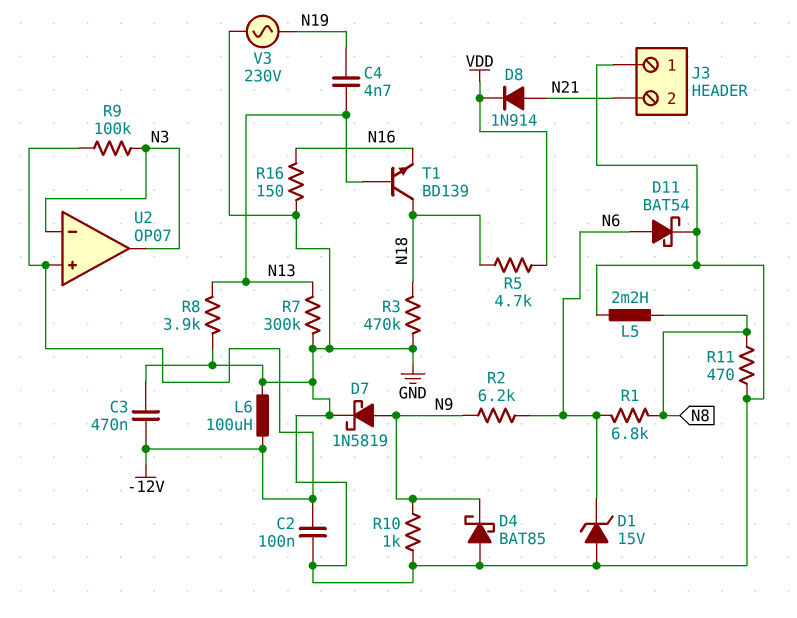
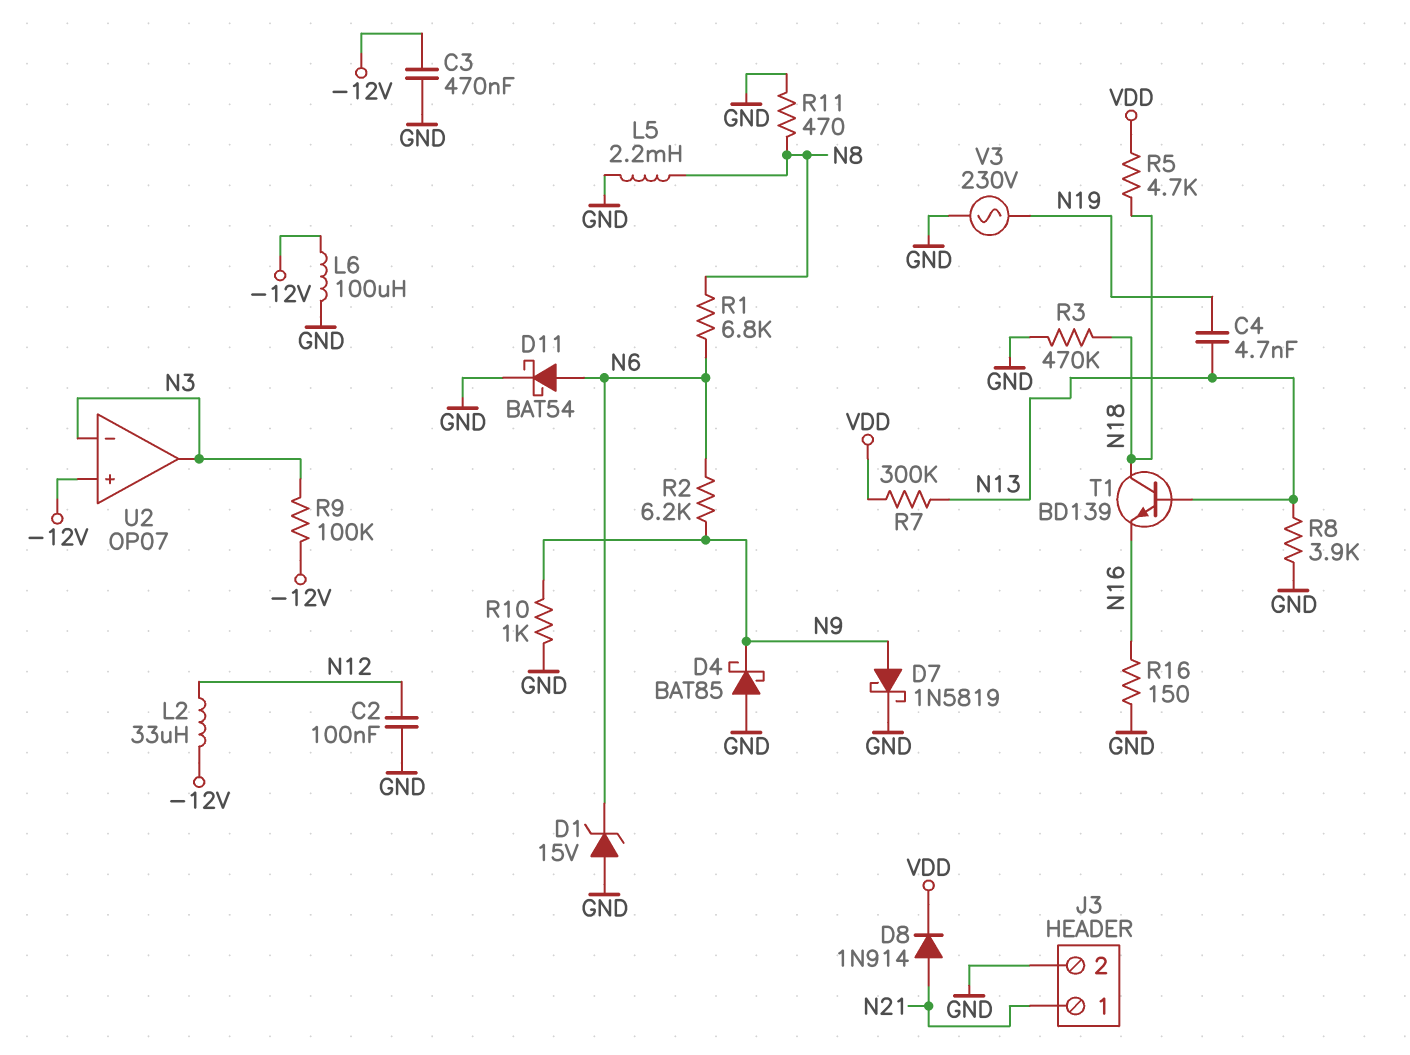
C2: 100nF (-12V, GND) -> 100nF (GND, N12)
J3 pin 1: GND -> N21
J3 pin 2: N21 -> GND
L2: none -> 33uH (-12V, N12)
R7: 300k (GND, N13) -> 300k (N13, VDD)

